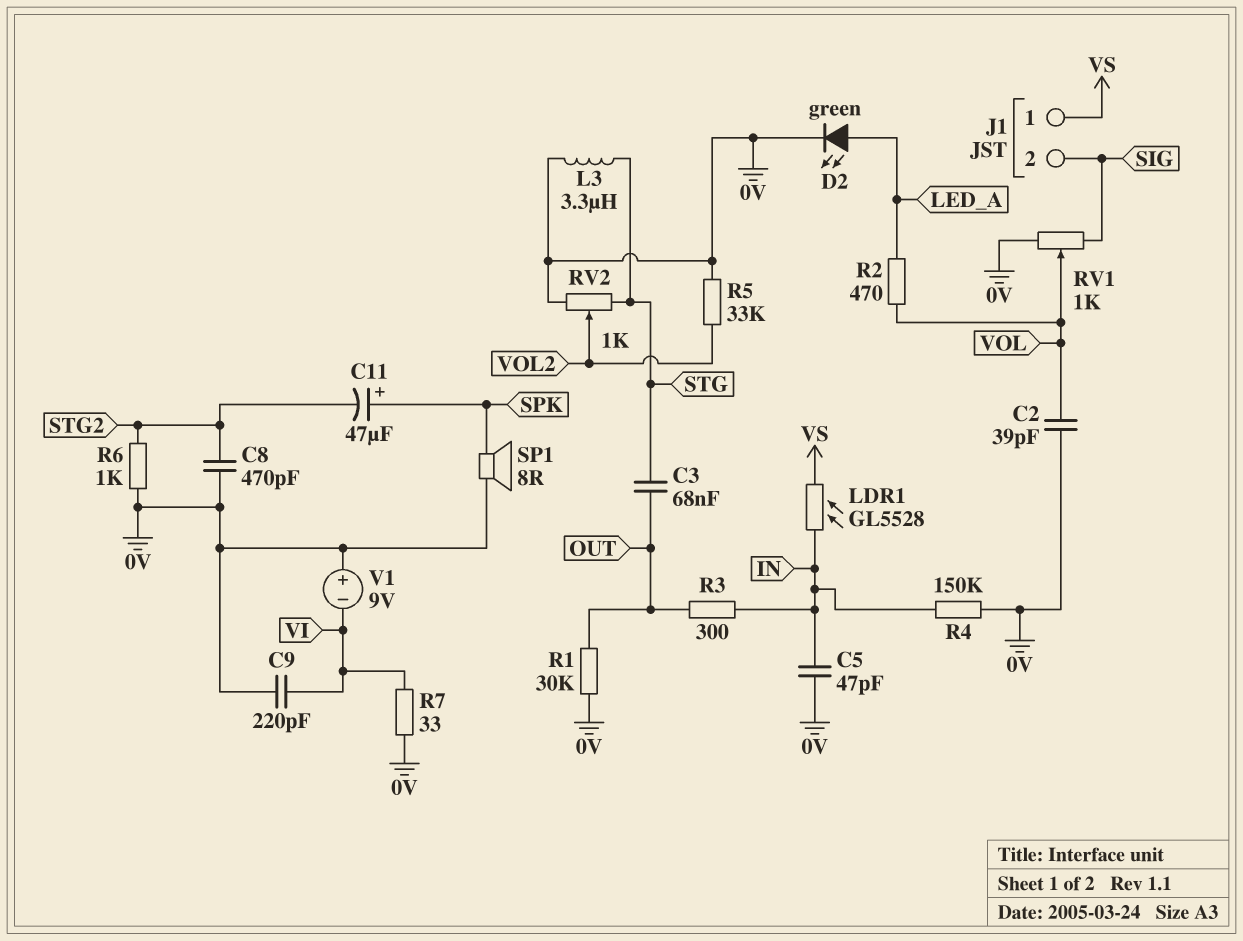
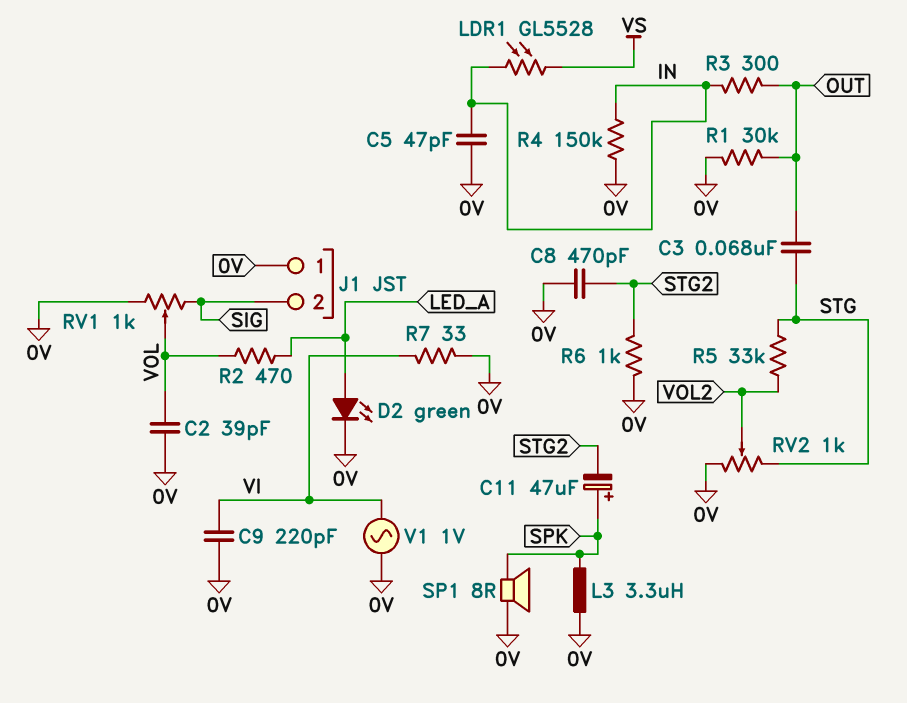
J1 pin 1: VS -> 0V
L3: 3.3uH (0V, STG) -> 3.3uH (0V, SPK)
R5: 33k (0V, VOL2) -> 33k (STG, VOL2)
V1: 9V (plus 0V, minus VI) -> AC 1V (0V, VI)

